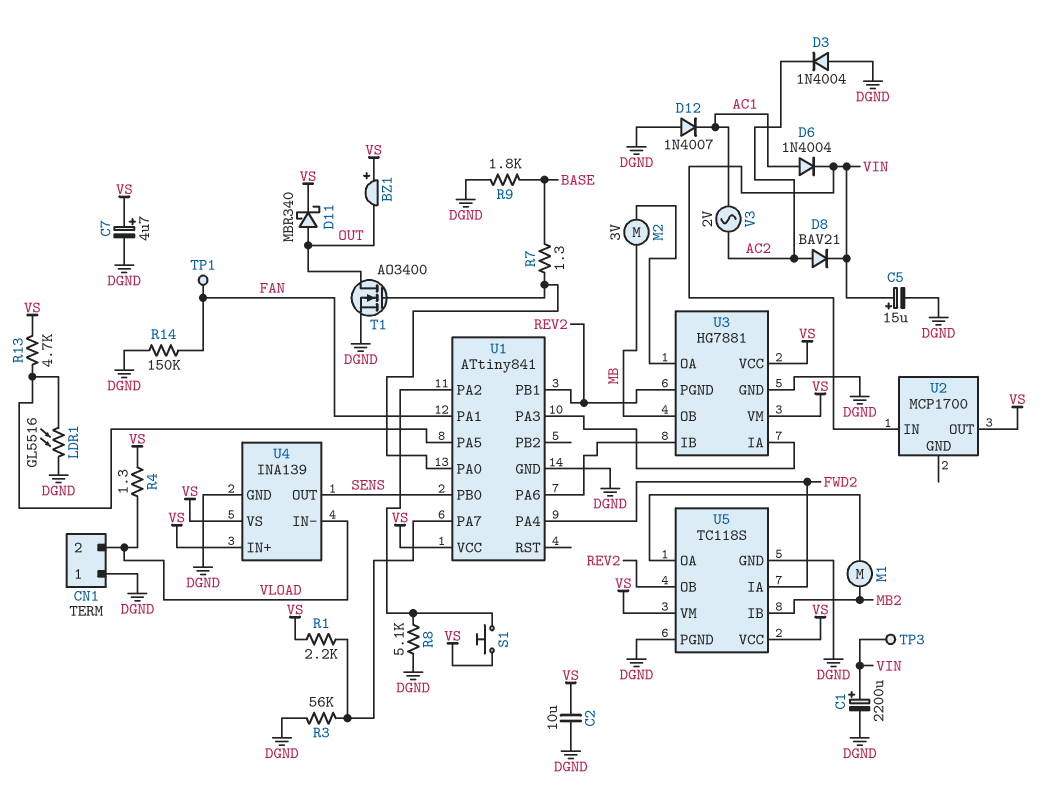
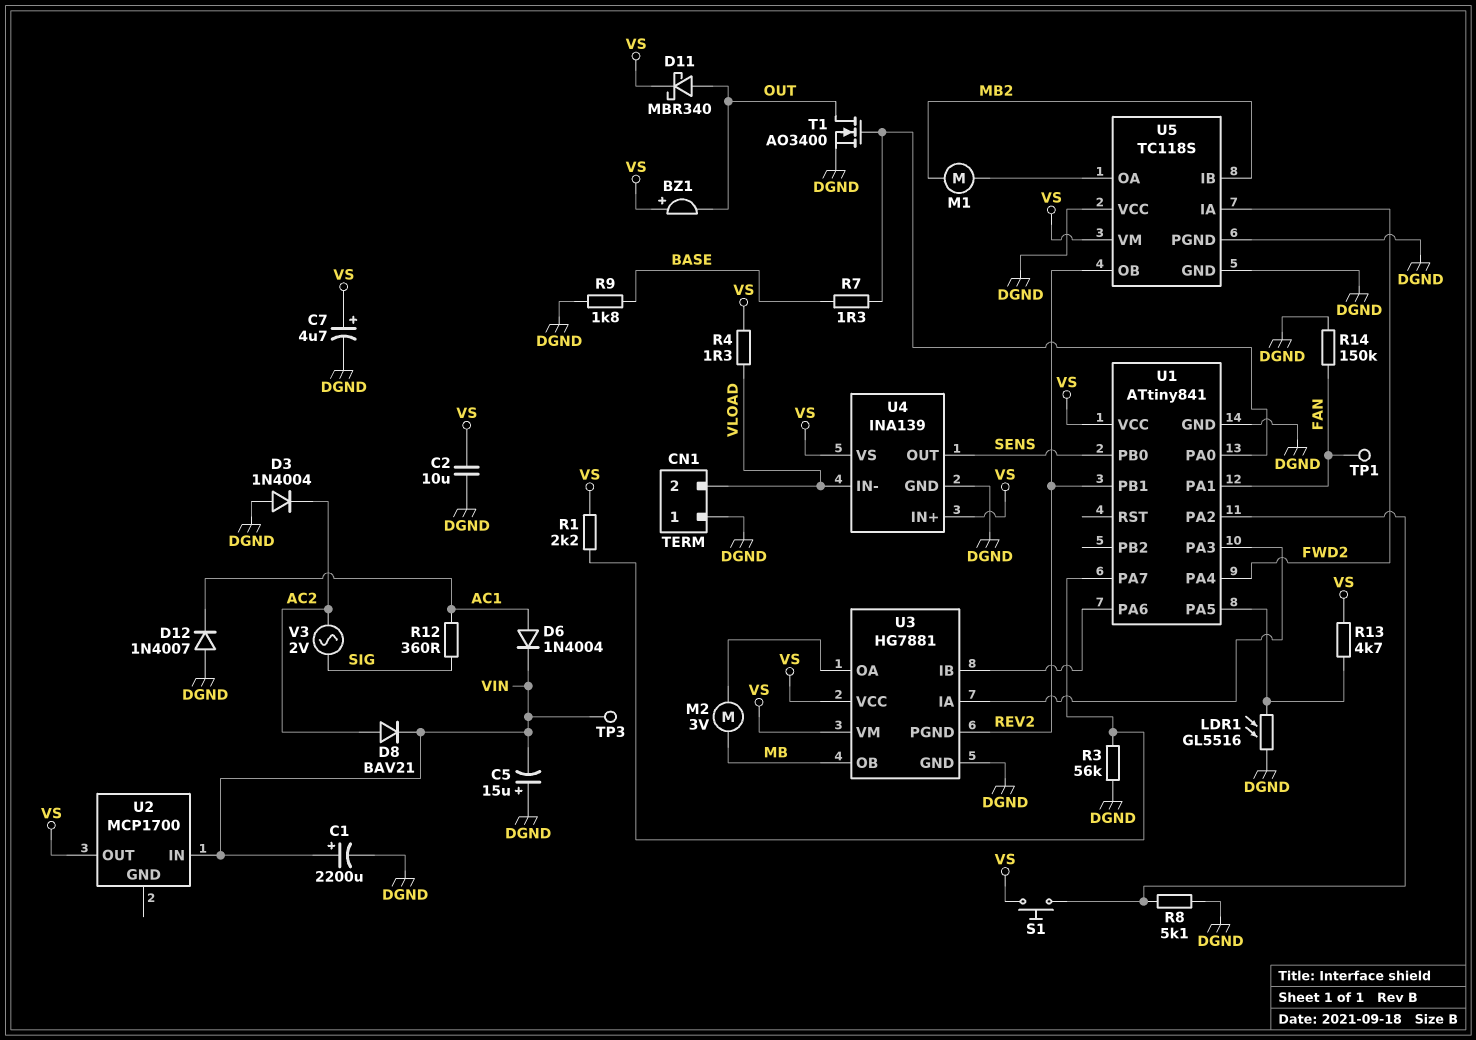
C5: 15uF (plus VIN, minus DGND) -> 15uF (plus DGND, minus VIN)
R12: none -> 360 (AC1, SIG)
U5 pin VCC: VS -> DGND
V3: AC 2V (AC1, AC2) -> AC 2V (AC2, SIG)

